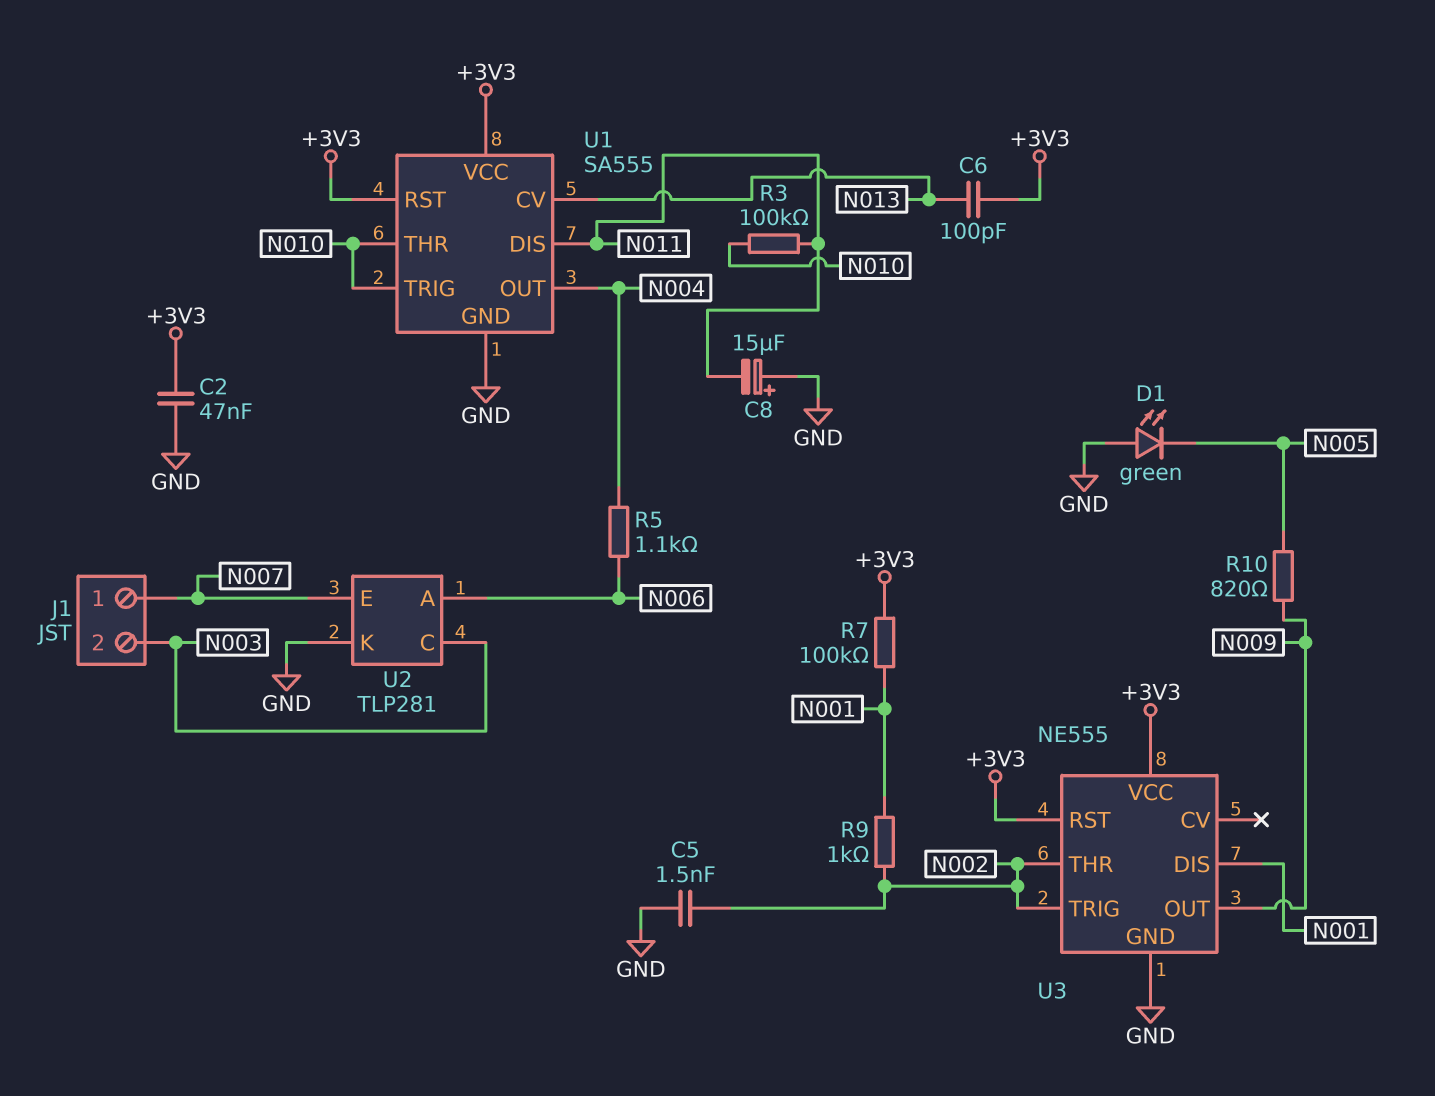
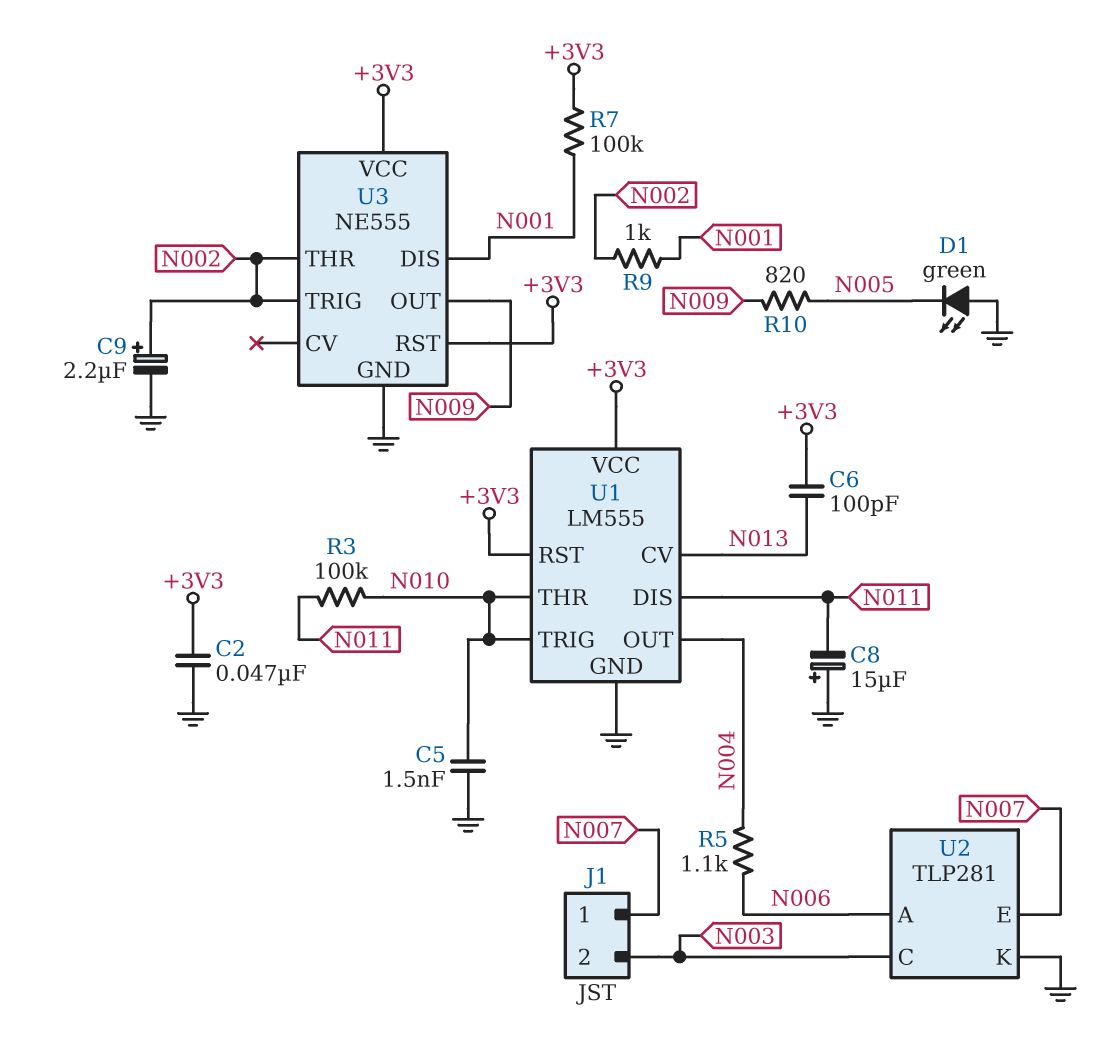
C5: 1.5nF (GND, N002) -> 1.5nF (GND, N010)
C9: none -> 2.2uF (plus N002, minus GND)
U1: SA555 -> LM555

